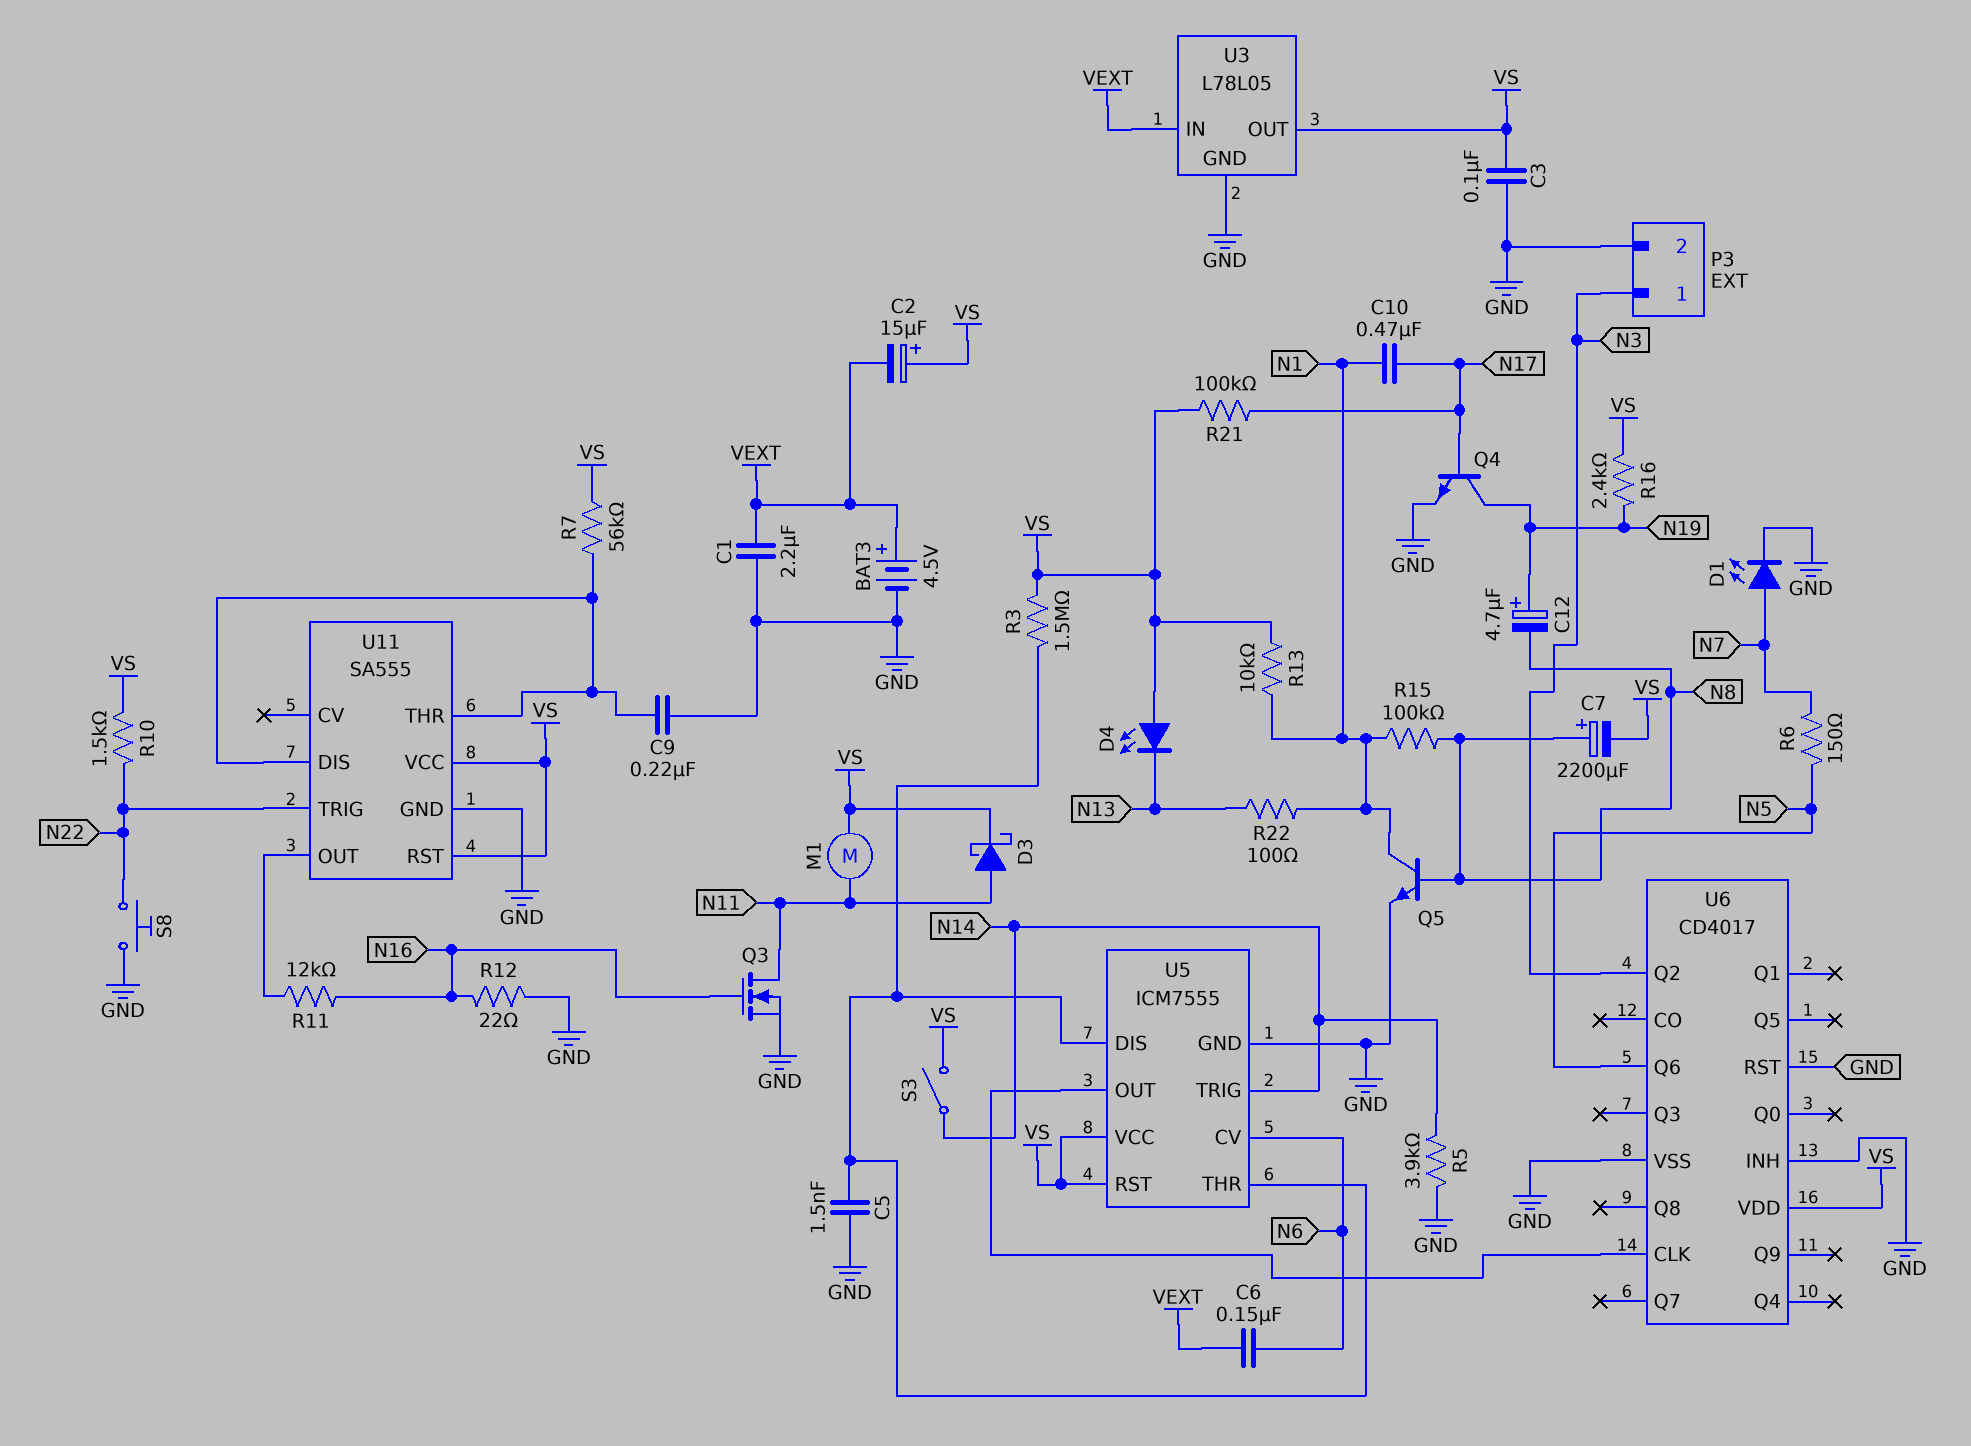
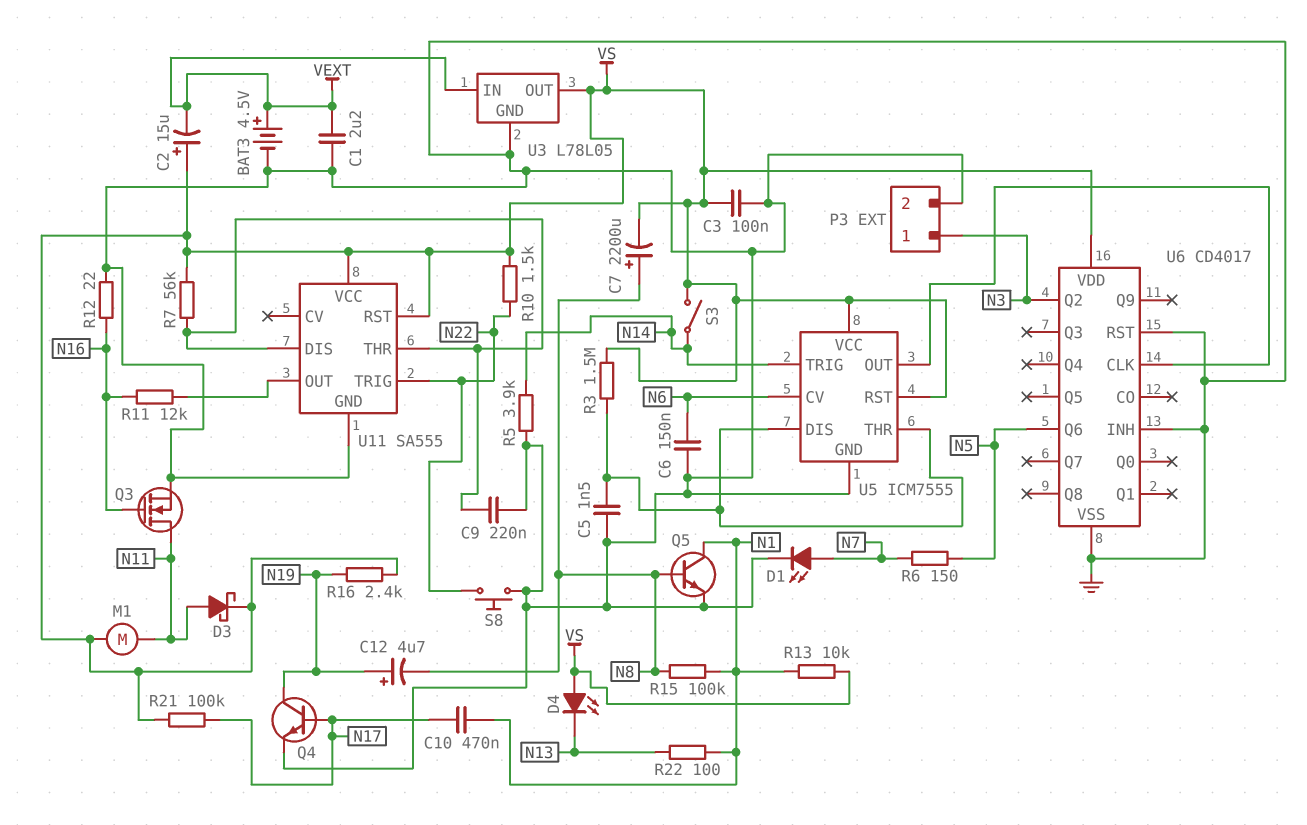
C6: 150nF (N6, VEXT) -> 150nF (GND, N6)

